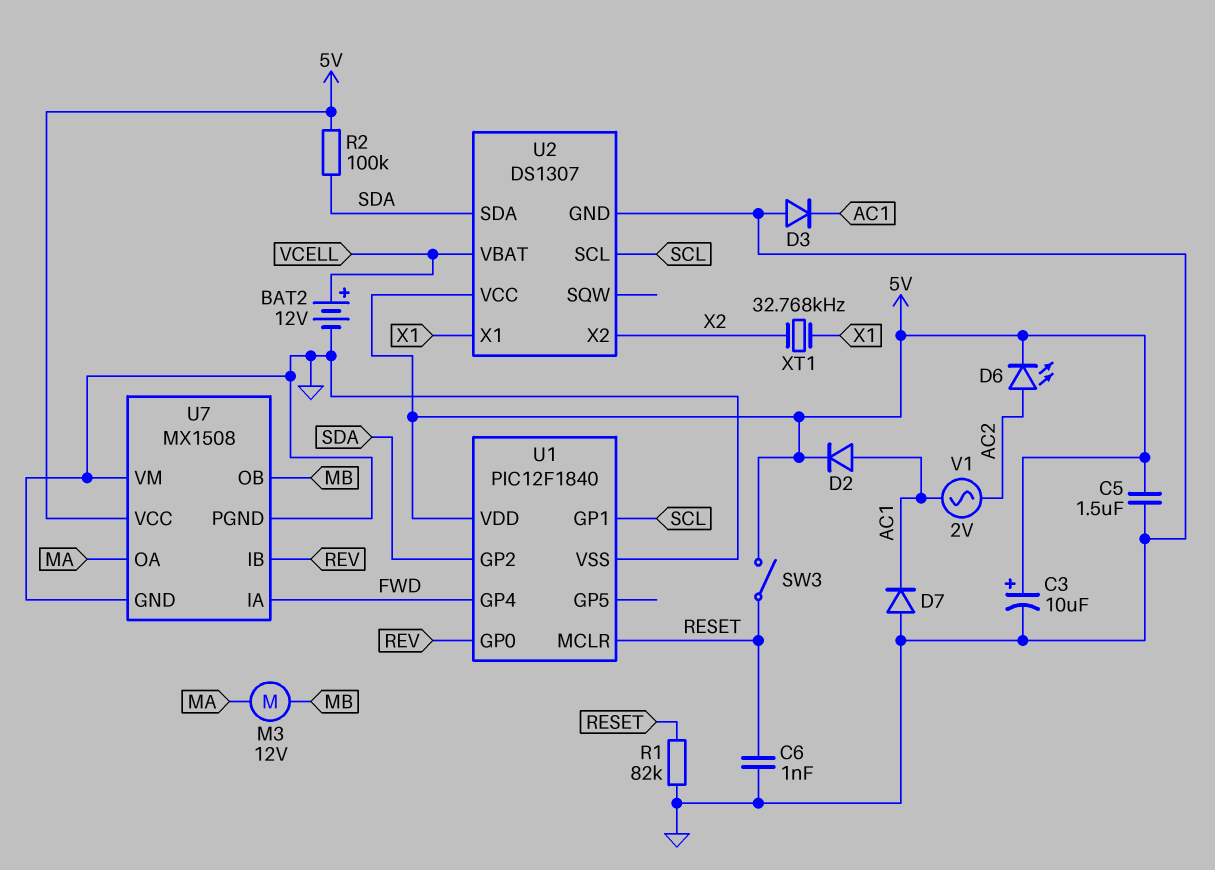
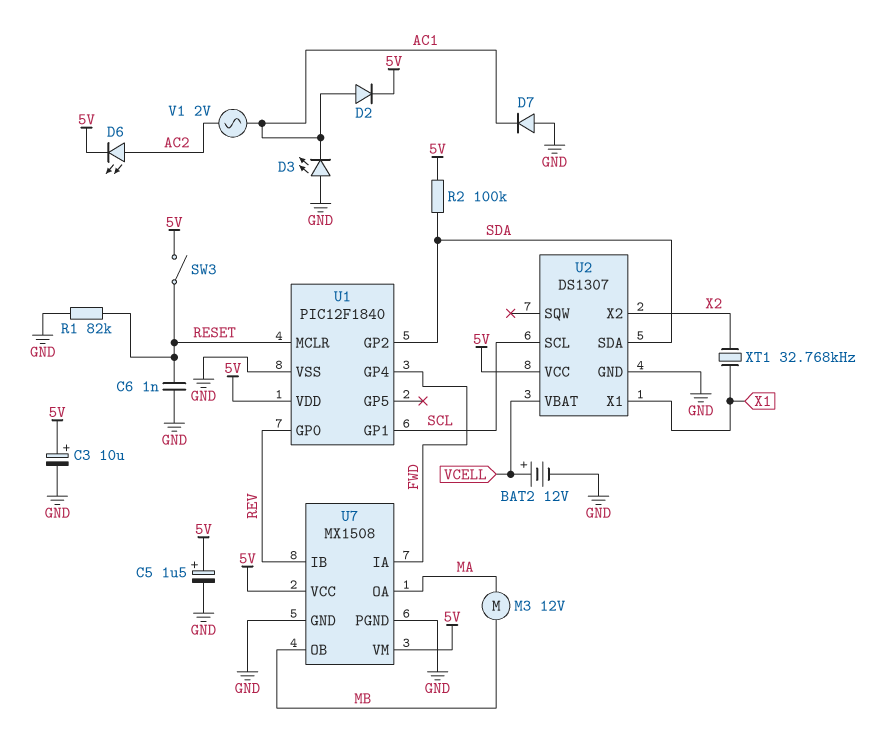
C5: 1.5uF (5V, GND) -> 1.5uF (plus 5V, minus GND)
D3: diode (A GND, K AC1) -> LED (A GND, K AC1)
U7 pin VM: GND -> 5V

